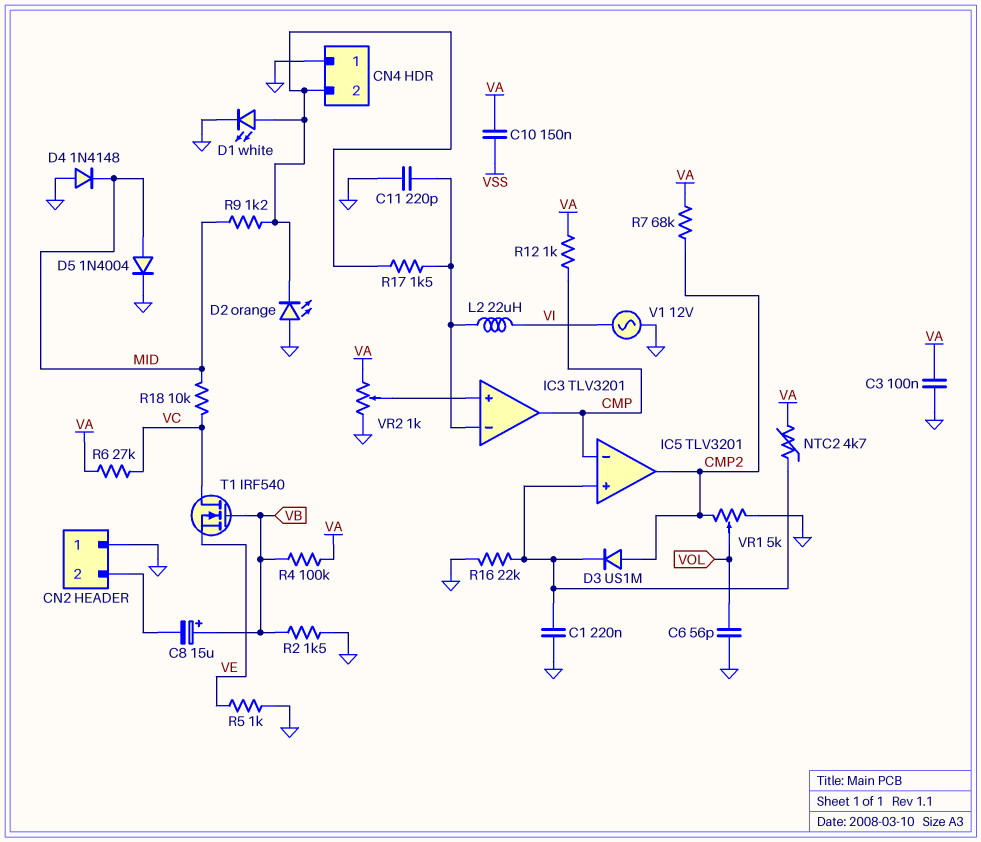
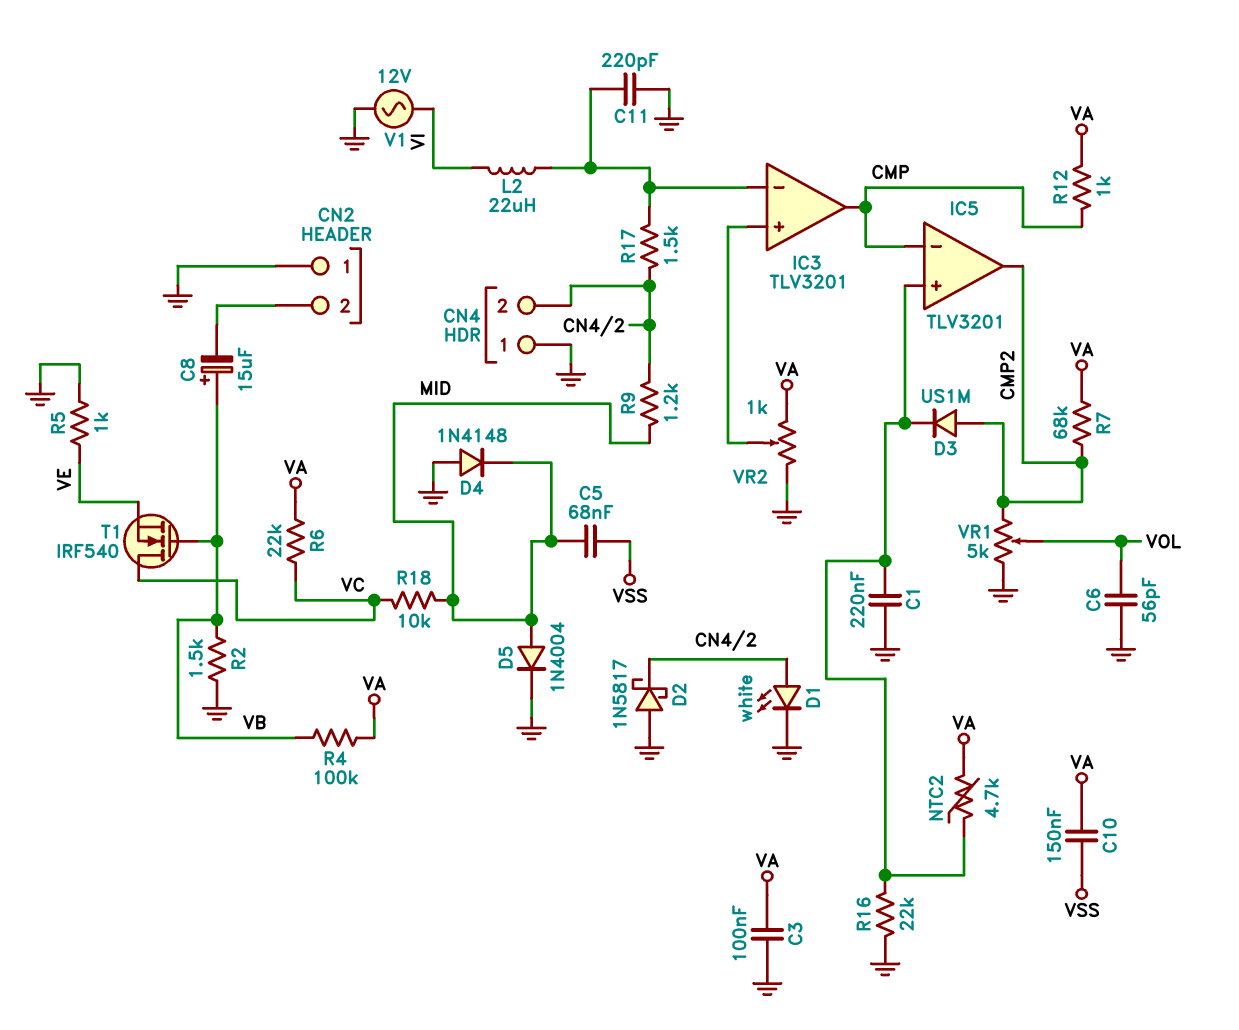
C5: none -> 68nF (MID, VSS)
D2: LED orange (A GND, K CN4/2) -> schottky 1N5817 (A GND, K CN4/2)
R6: 27k (VA, VC) -> 22k (VA, VC)

